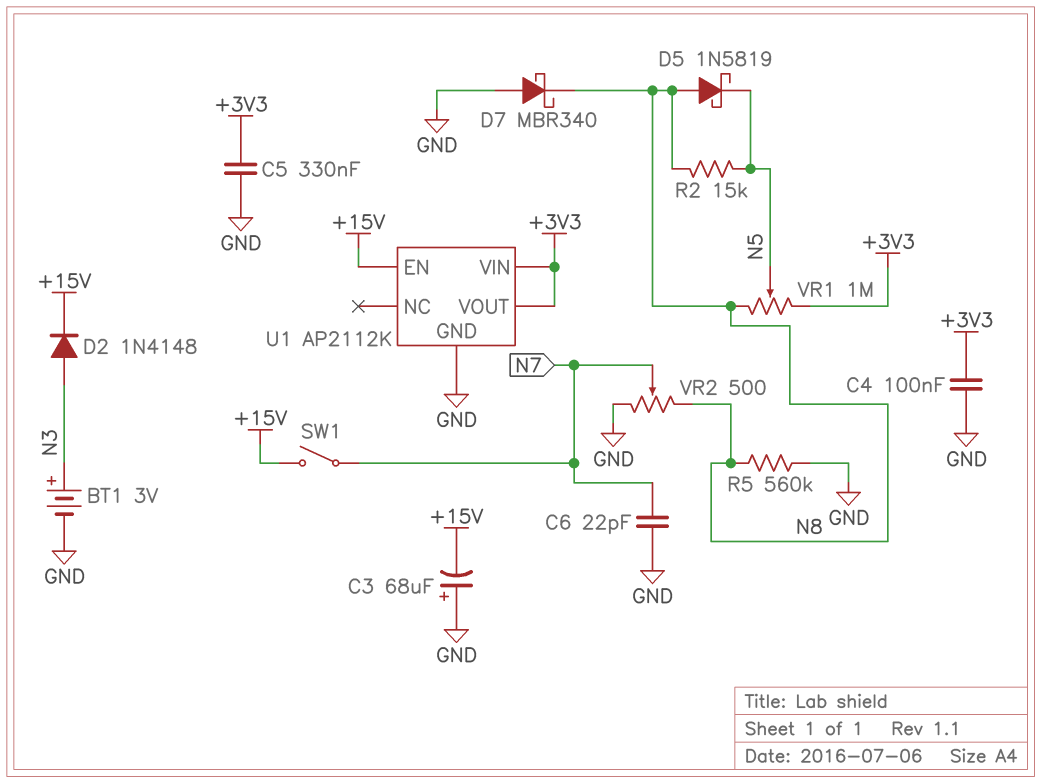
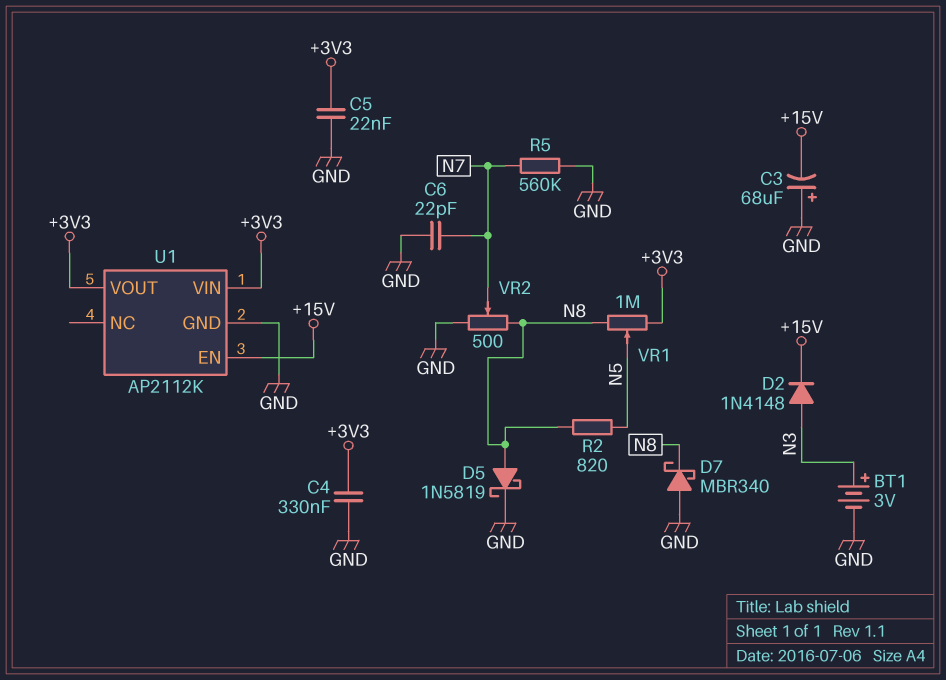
C4: 100nF (+3V3, GND) -> 330nF (+3V3, GND)
C5: 330nF (+3V3, GND) -> 22nF (+3V3, GND)
D5: schottky 1N5819 (A N8, K N5) -> schottky 1N5819 (A N8, K GND)
R2: 15k (N5, N8) -> 820 (N5, N8)
R5: 560k (GND, N8) -> 560k (GND, N7)
SW1: switch (+15V, N7) -> none

